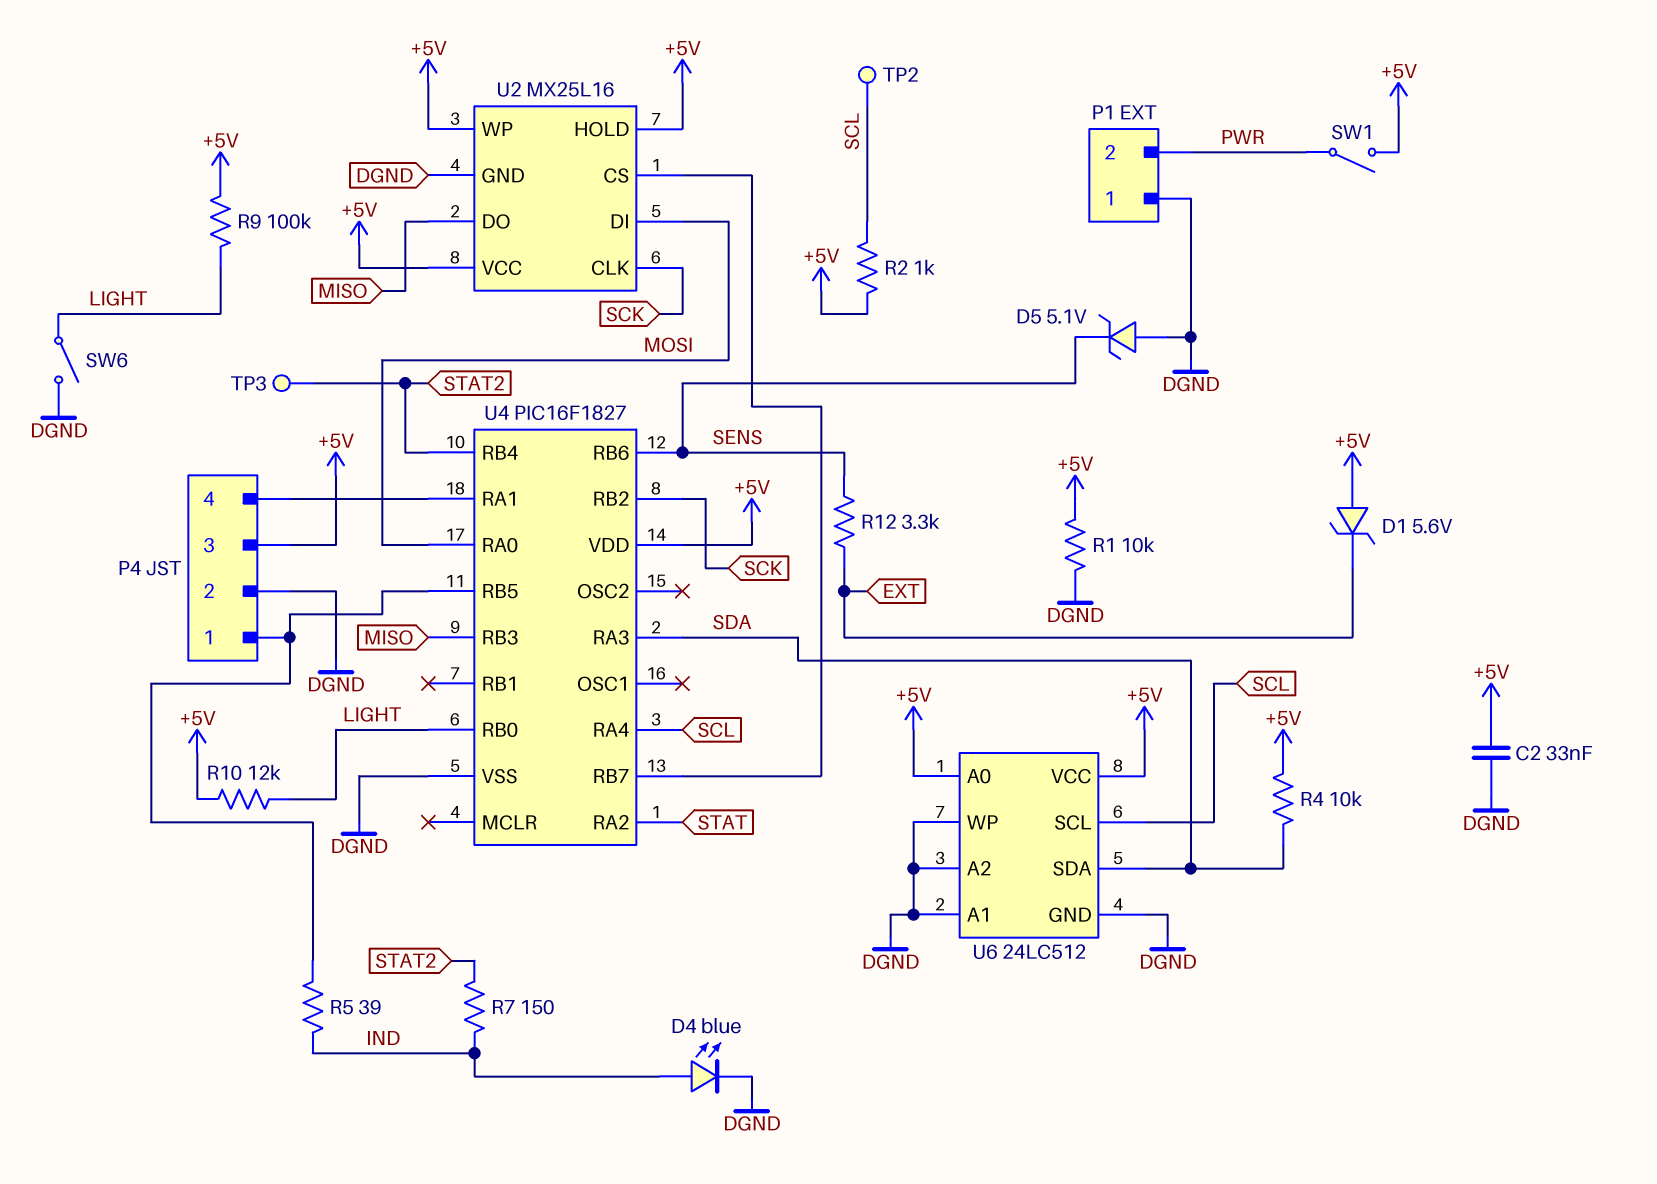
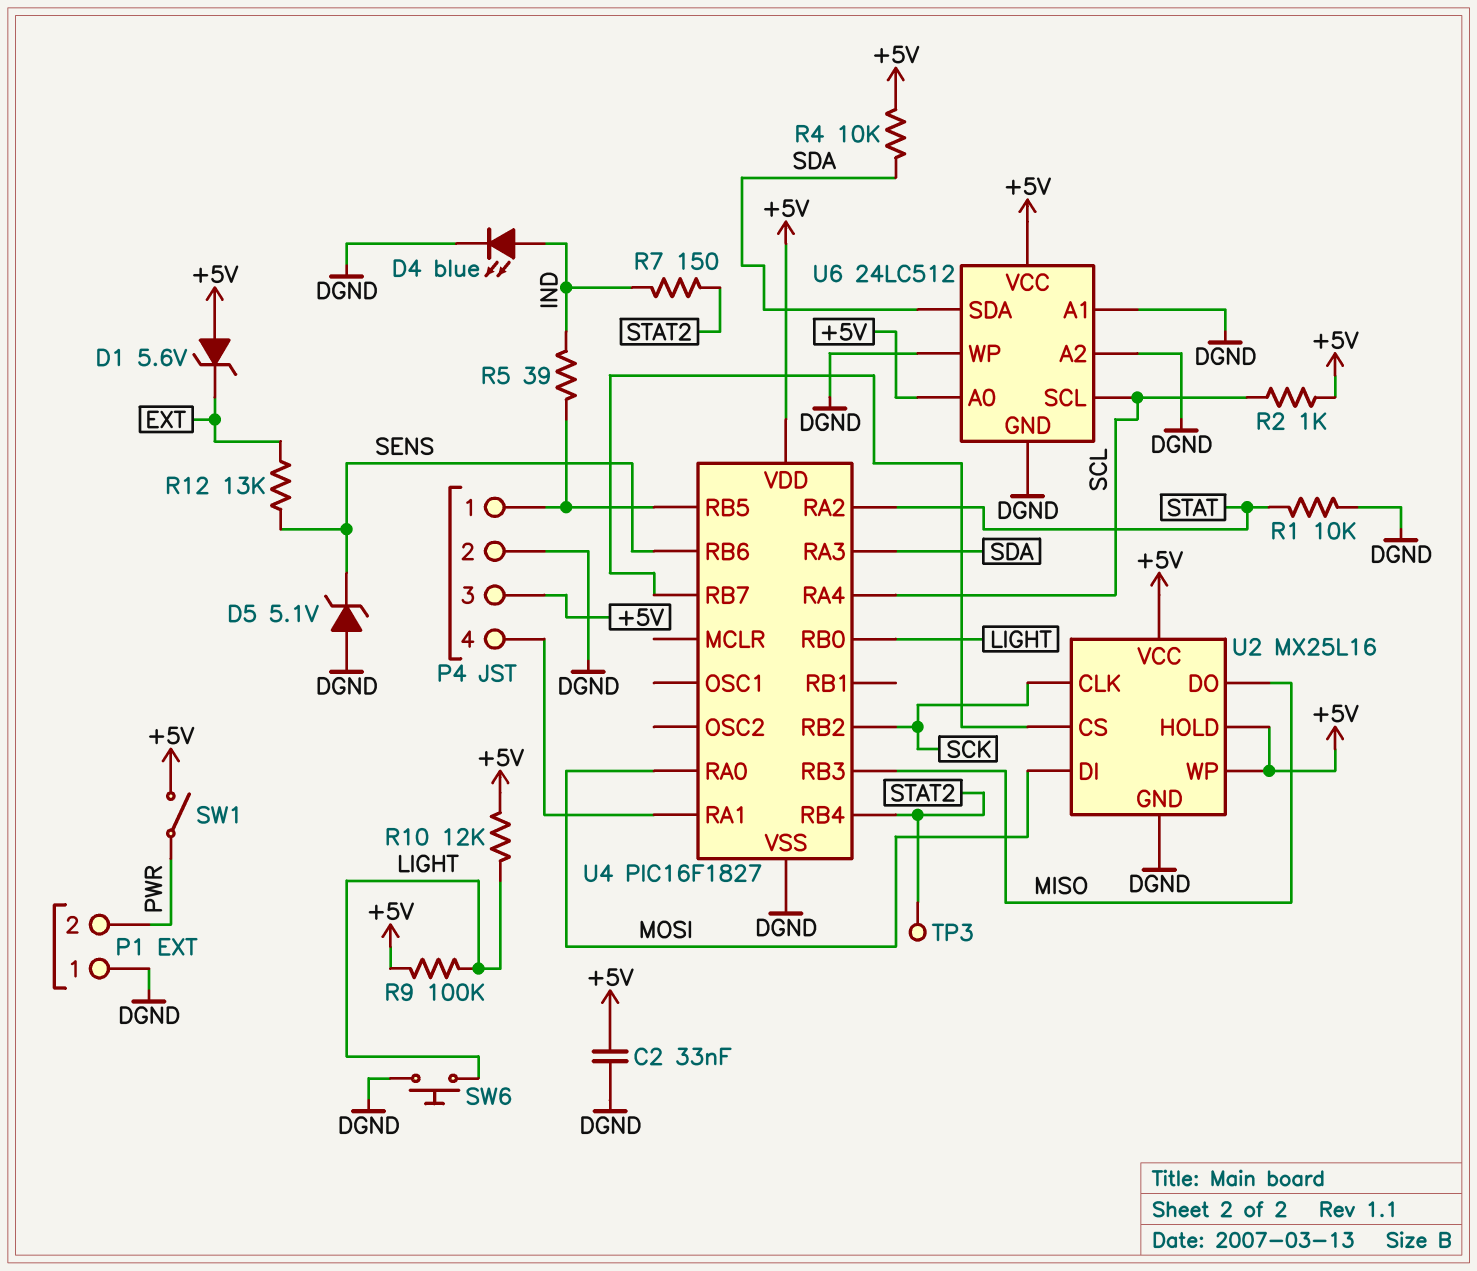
R1: 10k (+5V, DGND) -> 10k (DGND, STAT)
R12: 3.3k (EXT, SENS) -> 13k (EXT, SENS)
SW6: switch (DGND, LIGHT) -> button (DGND, LIGHT)
TP2: test point (SCL) -> none

